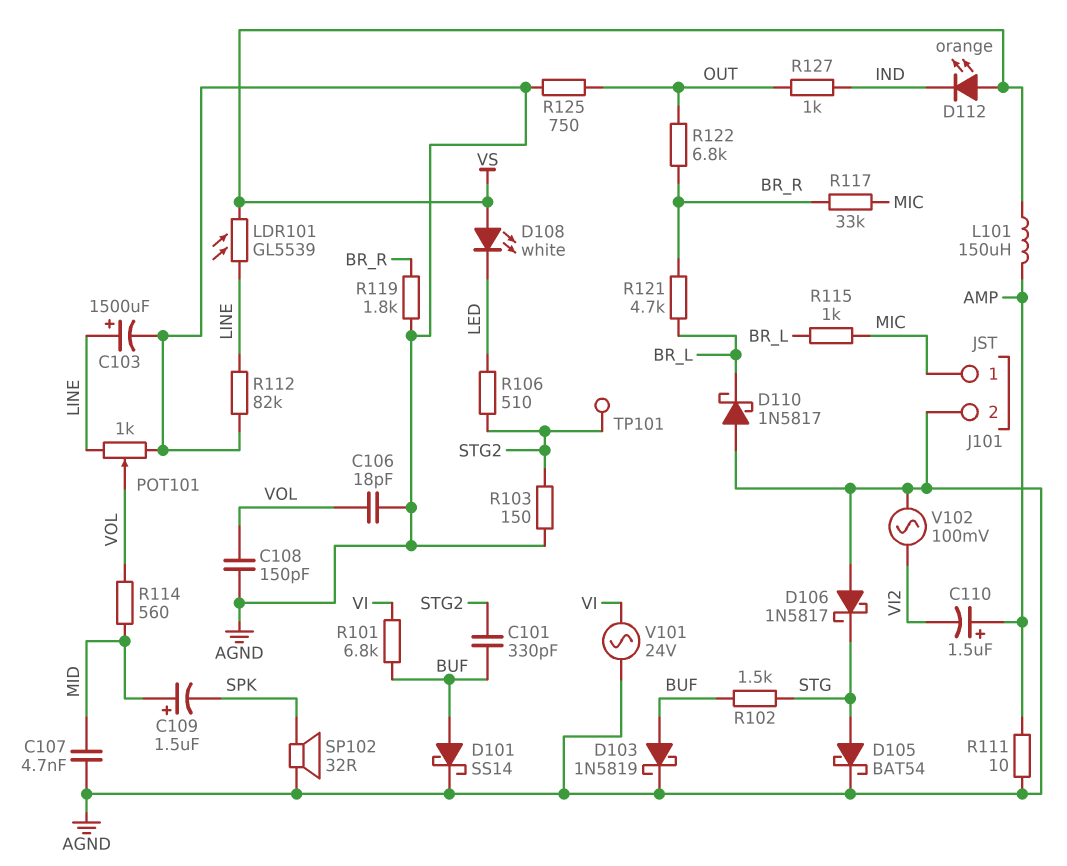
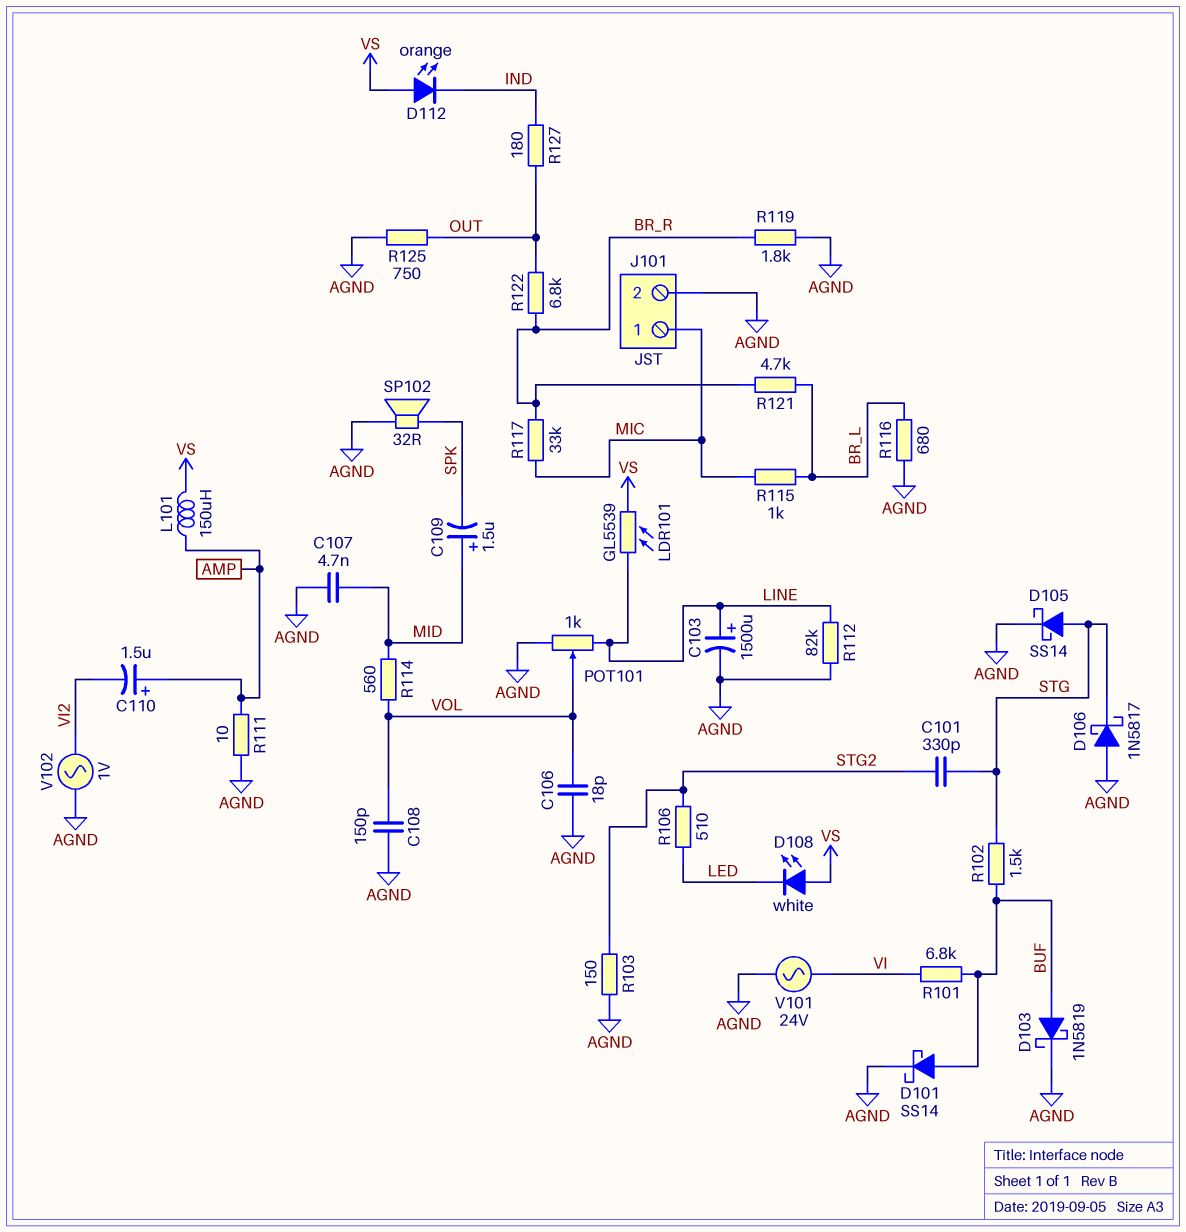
C101: 330pF (BUF, STG2) -> 330pF (STG, STG2)
D105: schottky BAT54 (A STG, K AGND) -> schottky SS14 (A STG, K AGND)
D110: schottky 1N5817 (A AGND, K BR_L) -> none
R116: none -> 680 (AGND, BR_L)
R127: 1k (IND, OUT) -> 180 (IND, OUT)
TP101: test point (STG2) -> none
V102: AC 100mV (AGND, VI2) -> AC 1V (AGND, VI2)

